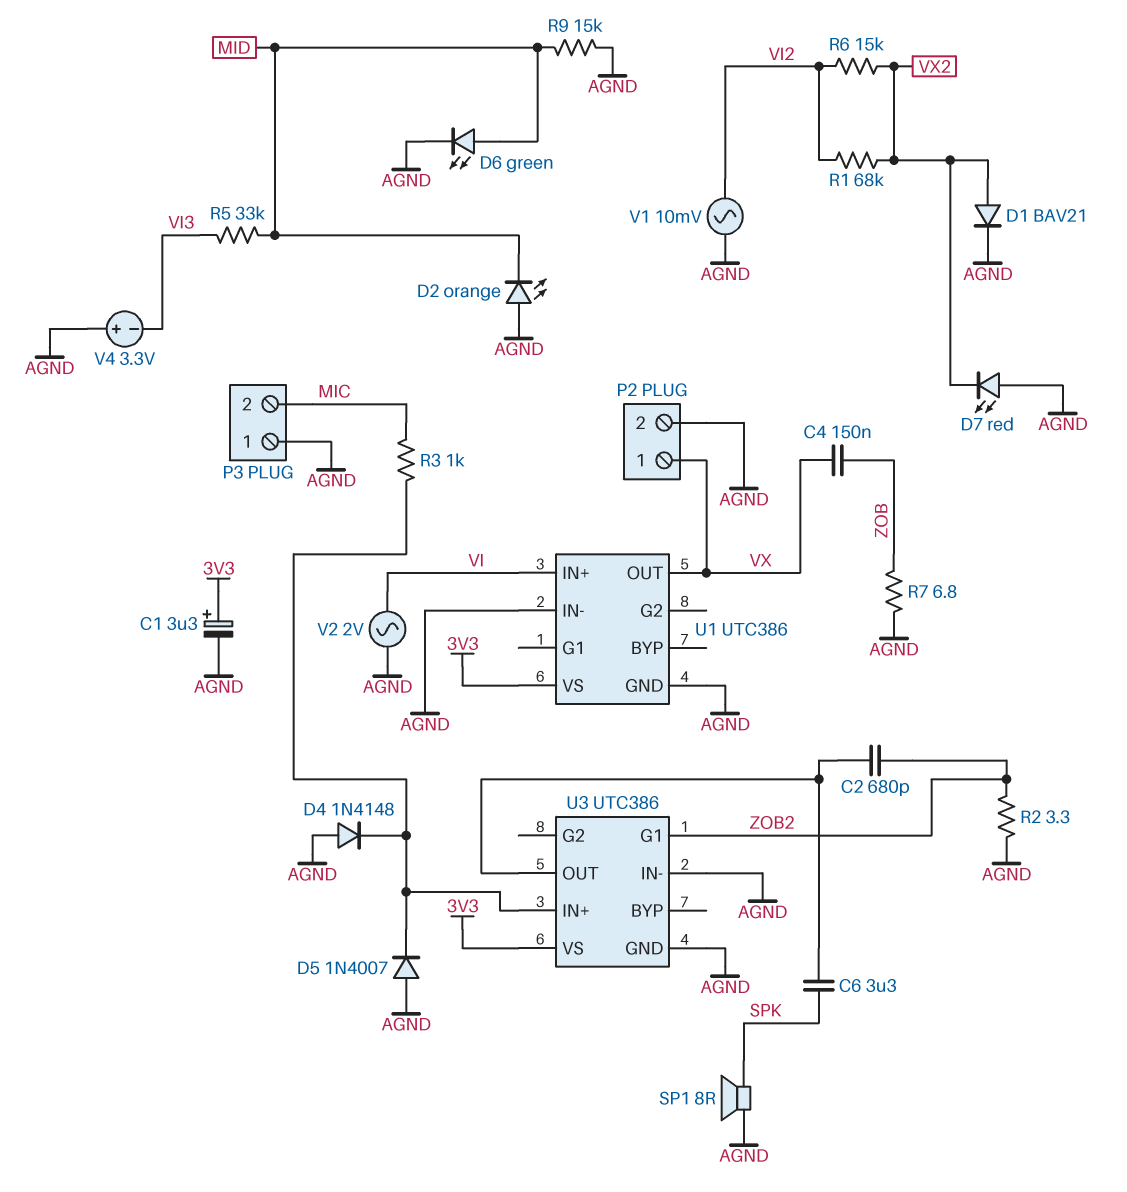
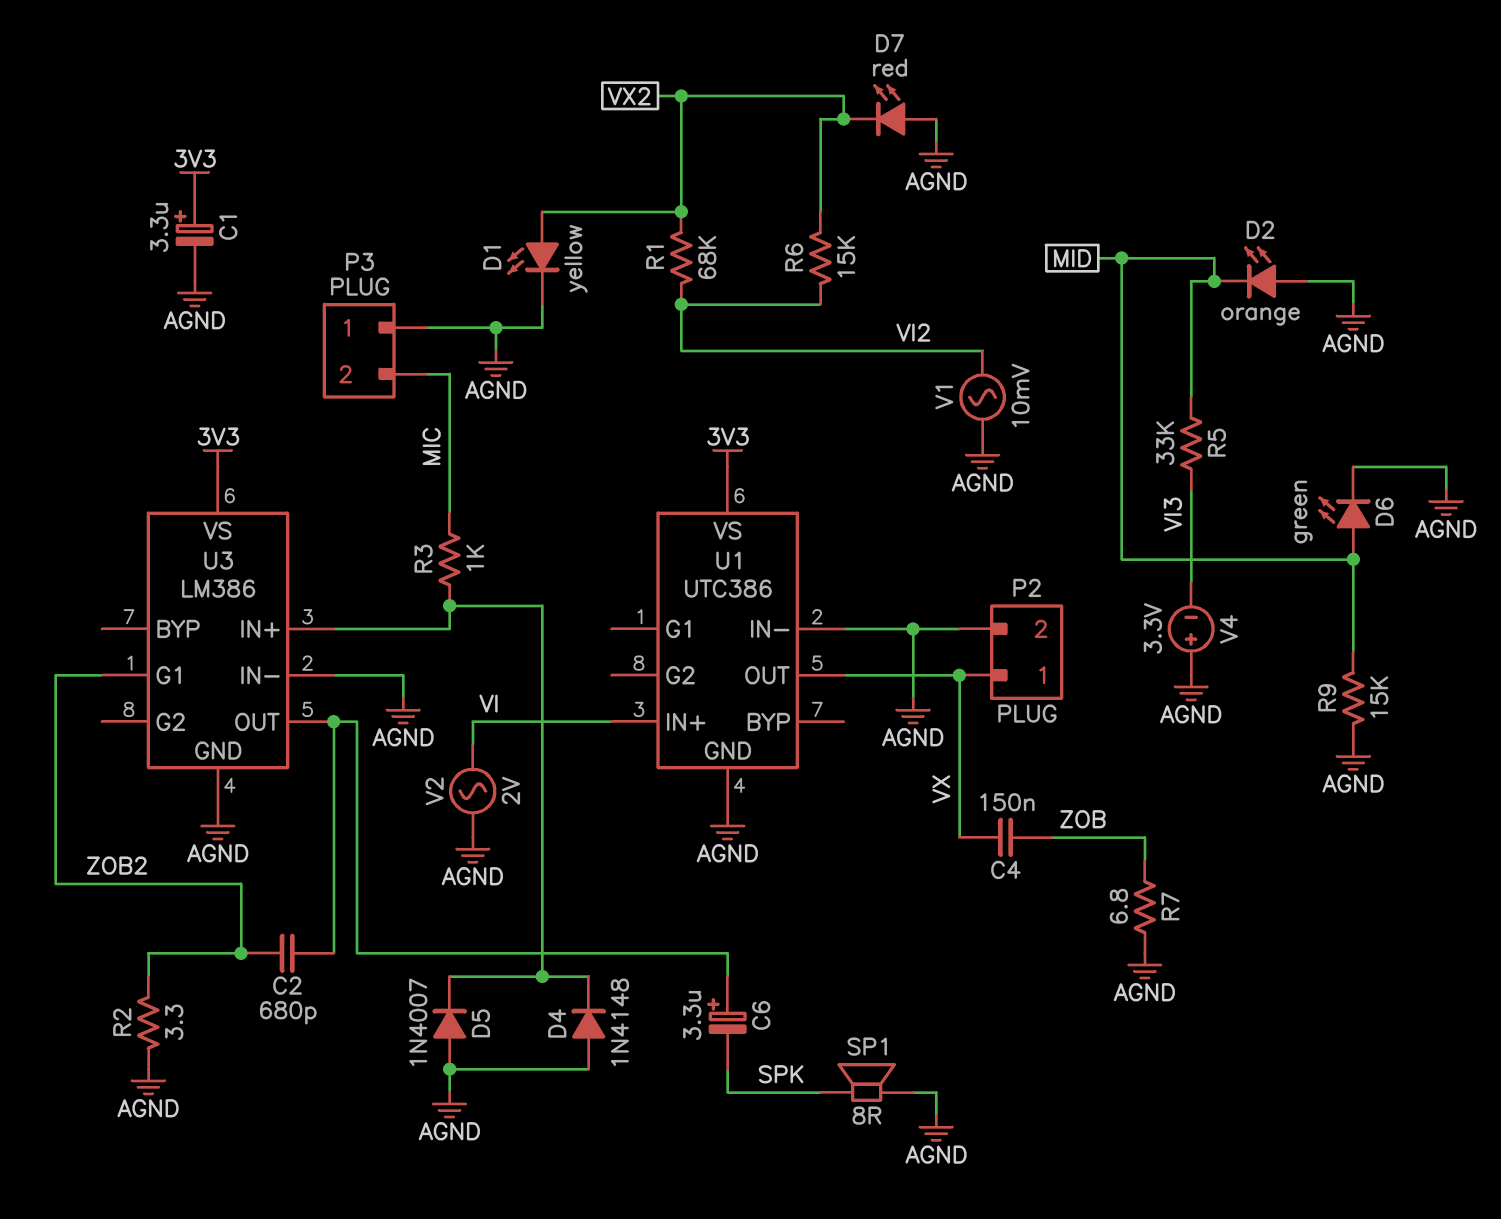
C6: 3.3uF (SPK, U3/OUT) -> 3.3uF (plus U3/OUT, minus SPK)
D1: diode BAV21 (A VX2, K AGND) -> LED yellow (A VX2, K AGND)
U3: UTC386 -> LM386

